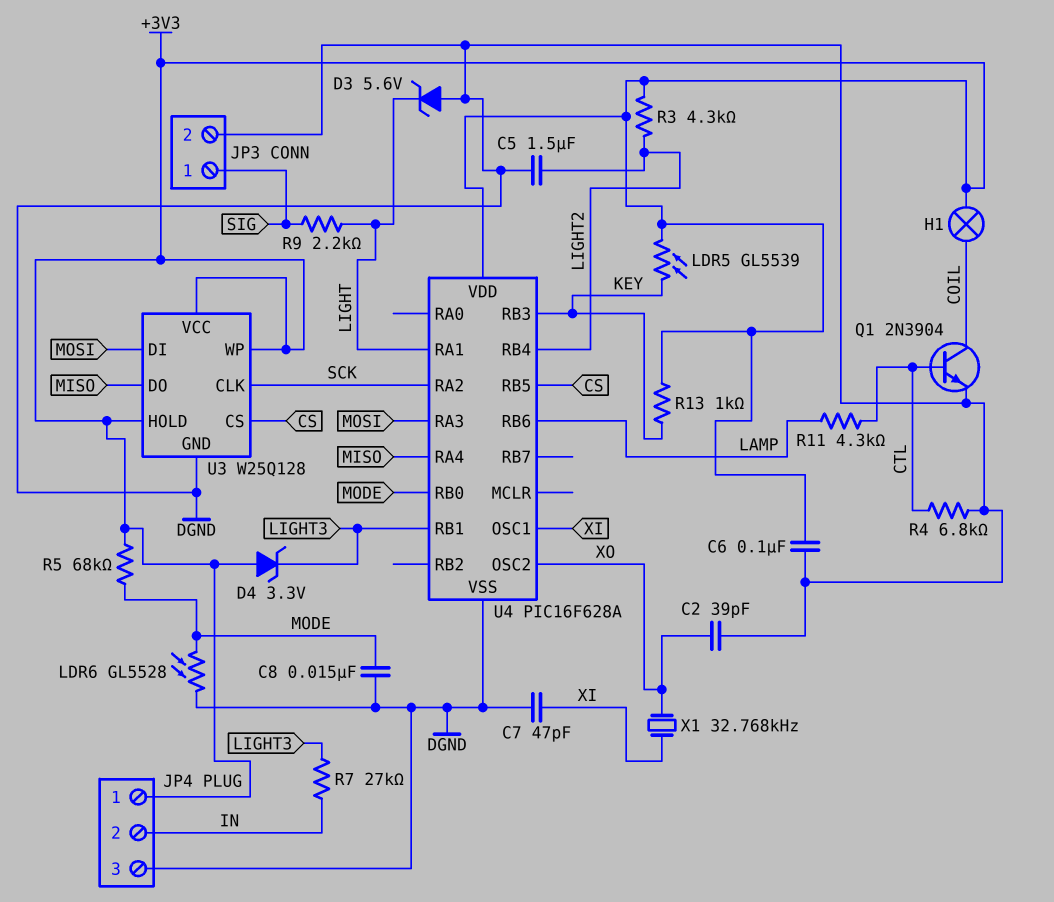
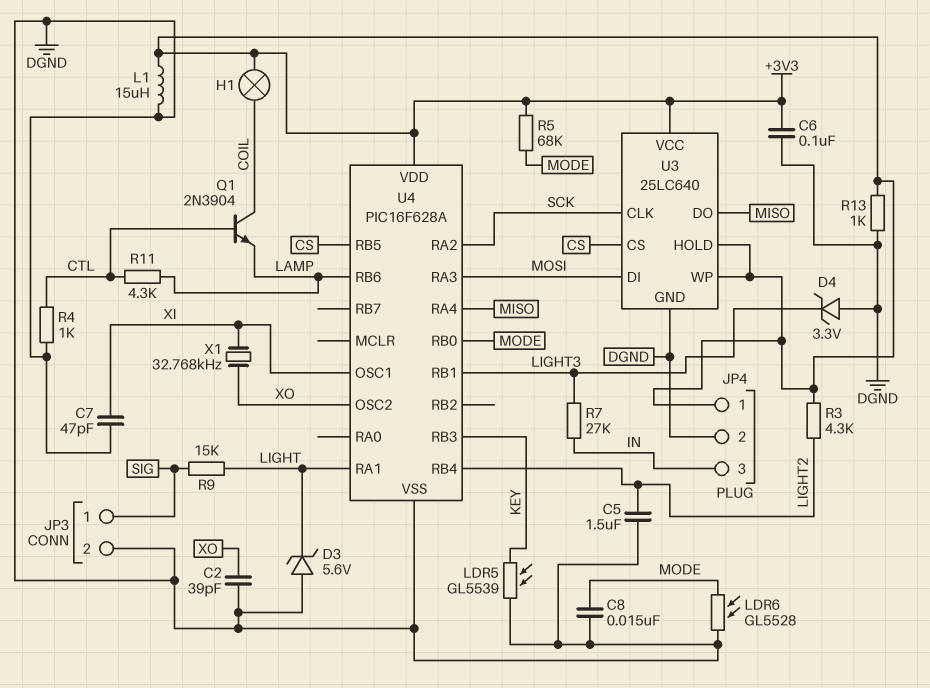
D4: zener 3.3V (A +3V3, K LIGHT3) -> zener 3.3V (A DGND, K LIGHT3)
JP4 pin 2: IN -> DGND
JP4 pin 3: DGND -> IN
L1: none -> 15uH (+3V3, DGND)
LDR5: GL5539 (+3V3, KEY) -> GL5539 (DGND, KEY)
Q1: NPN 2N3904 (B CTL, C COIL, E DGND) -> NPN 2N3904 (B CTL, C COIL, E LAMP)
R4: 6.8k (CTL, DGND) -> 1k (CTL, DGND)
R9: 2.2k (LIGHT, SIG) -> 15k (LIGHT, SIG)
R13: 1k (+3V3, KEY) -> 1k (+3V3, DGND)
U3: W25Q128 -> 25LC640

